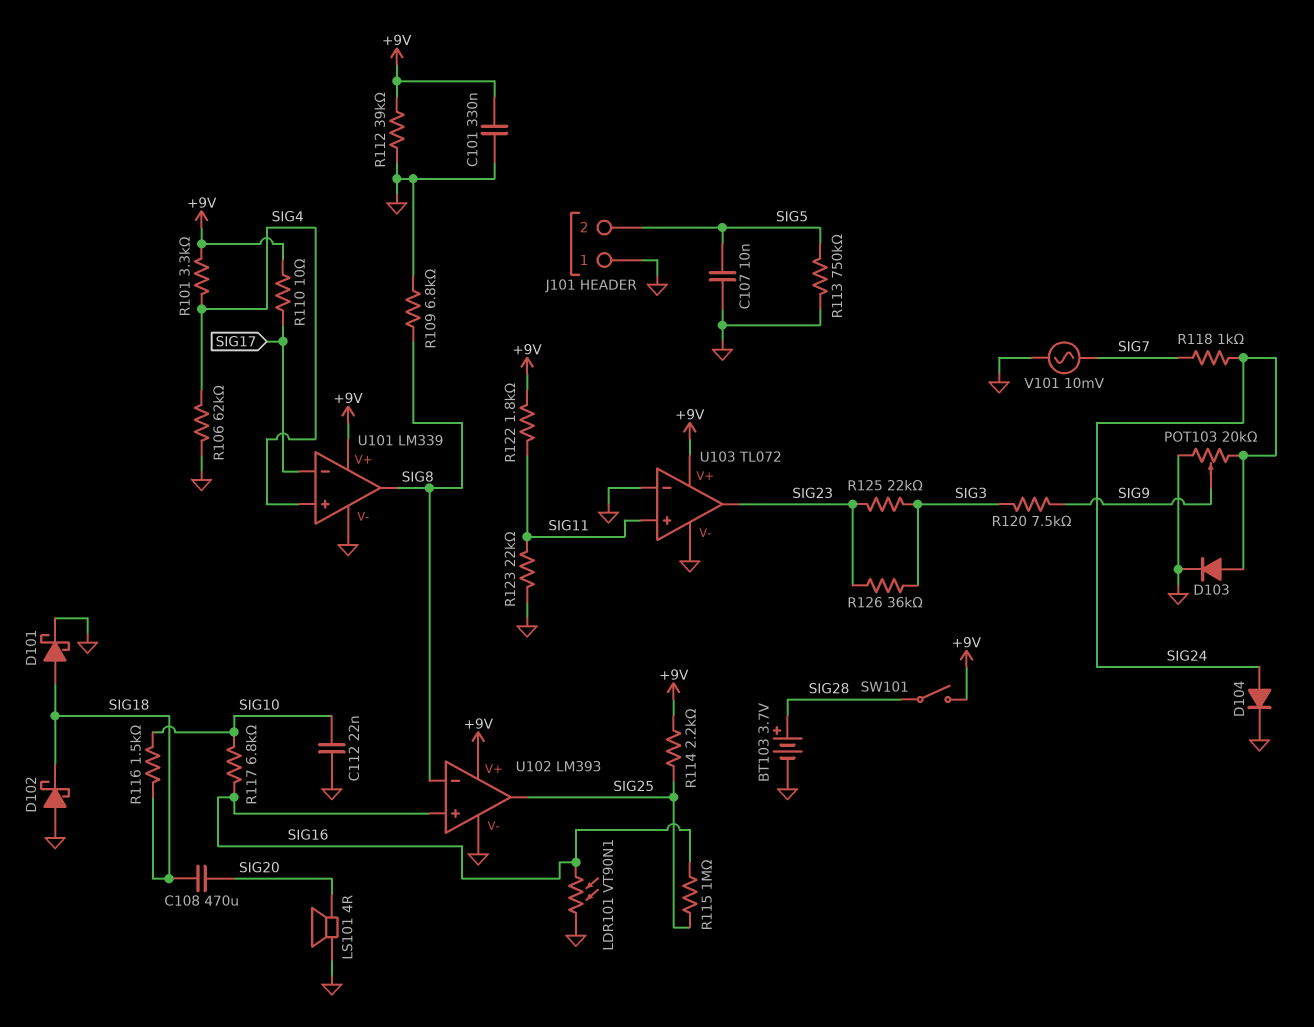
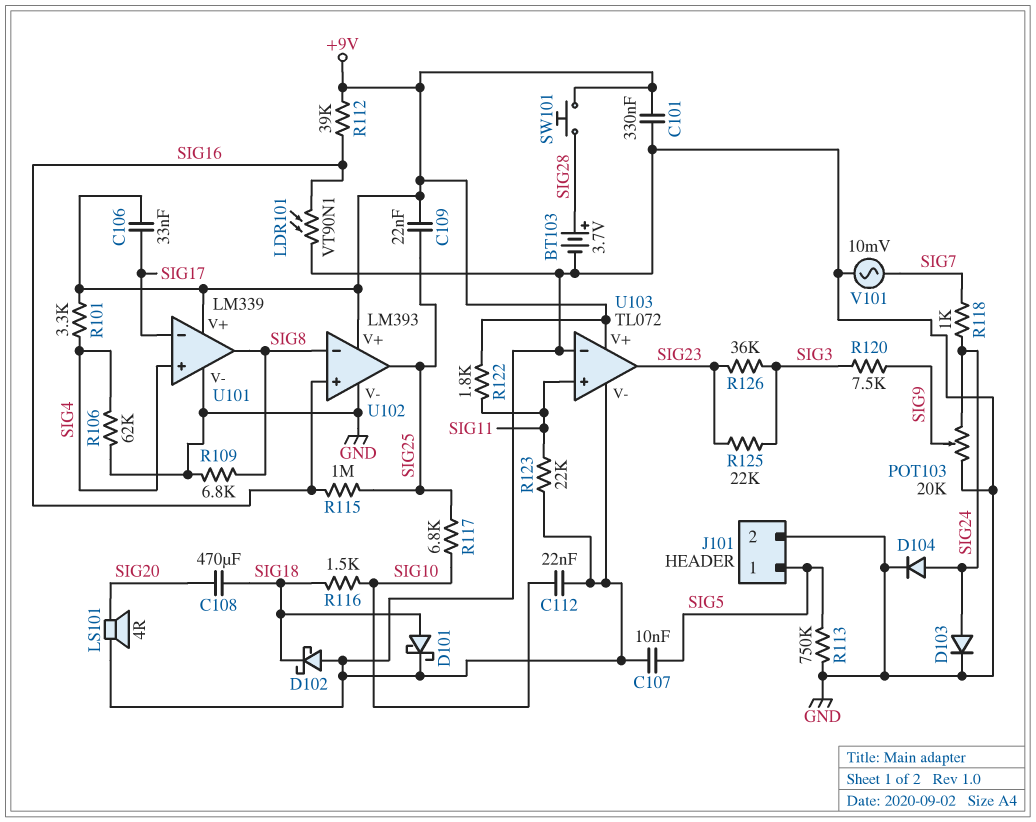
C106: none -> 33nF (+9V, SIG17)
C109: none -> 22nF (+9V, SIG25)
J101 pin 1: GND -> SIG5
J101 pin 2: SIG5 -> GND
R110: 10 (+9V, SIG17) -> none
R112: 39k (+9V, GND) -> 39k (+9V, SIG16)
R114: 2.2k (+9V, SIG25) -> none
R117: 6.8k (SIG10, SIG16) -> 6.8k (SIG10, SIG25)
SW101: switch (+9V, SIG28) -> button (+9V, SIG28)

